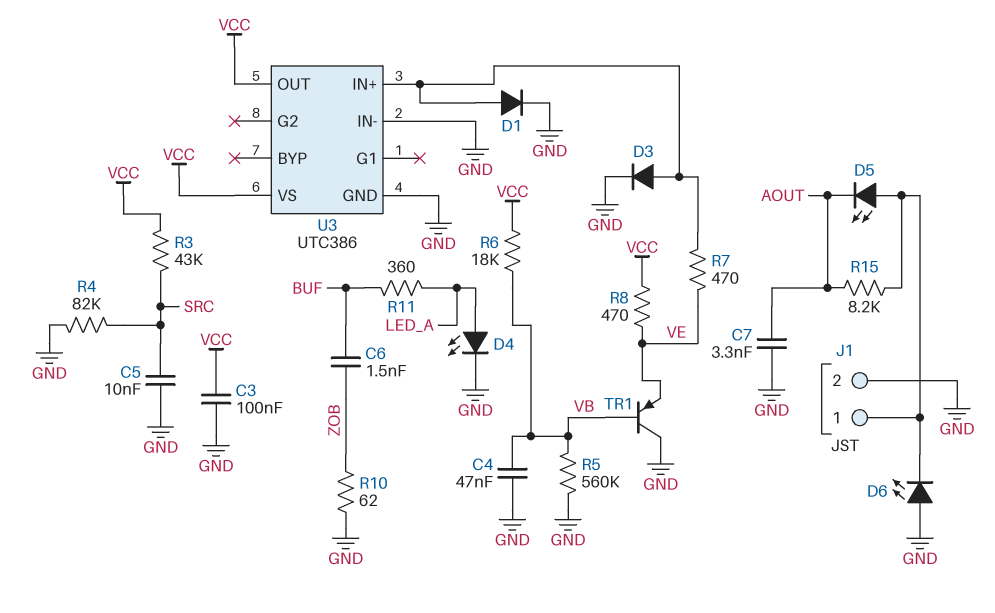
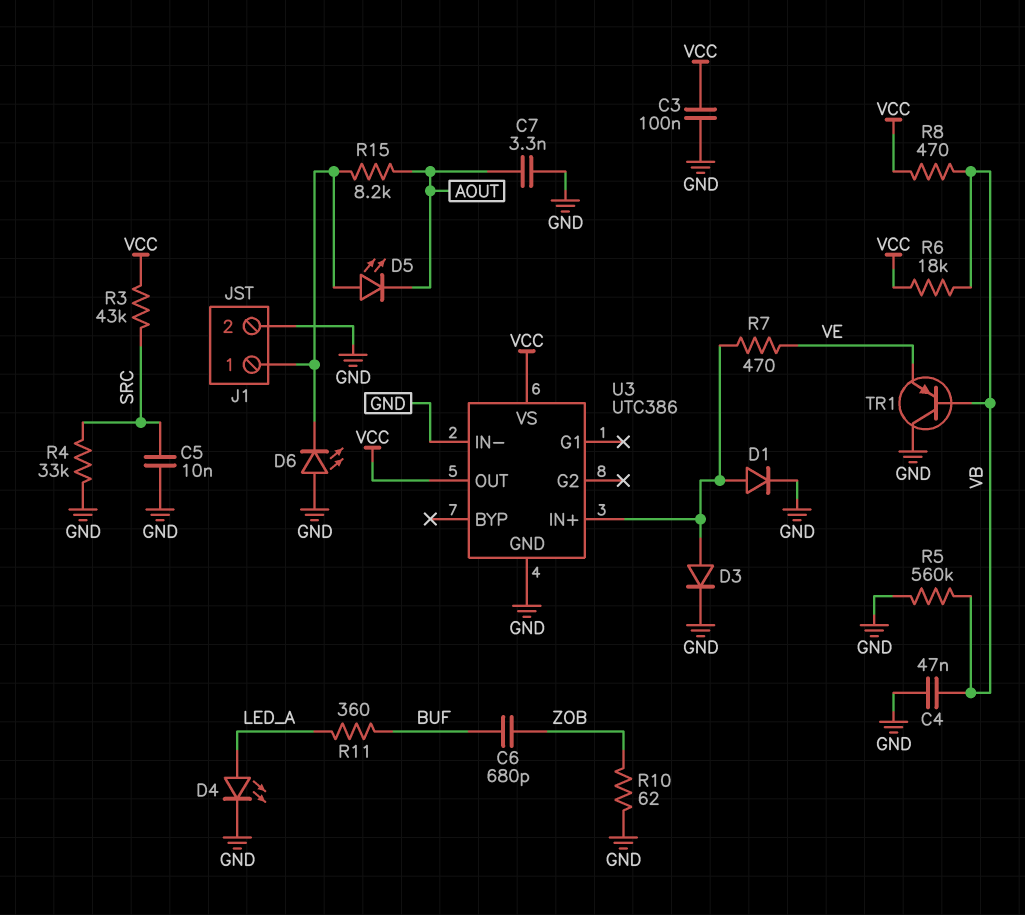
C6: 1.5nF (BUF, ZOB) -> 680pF (BUF, ZOB)
R4: 82k (GND, SRC) -> 33k (GND, SRC)
R8: 470 (VCC, VE) -> 470 (VB, VCC)

